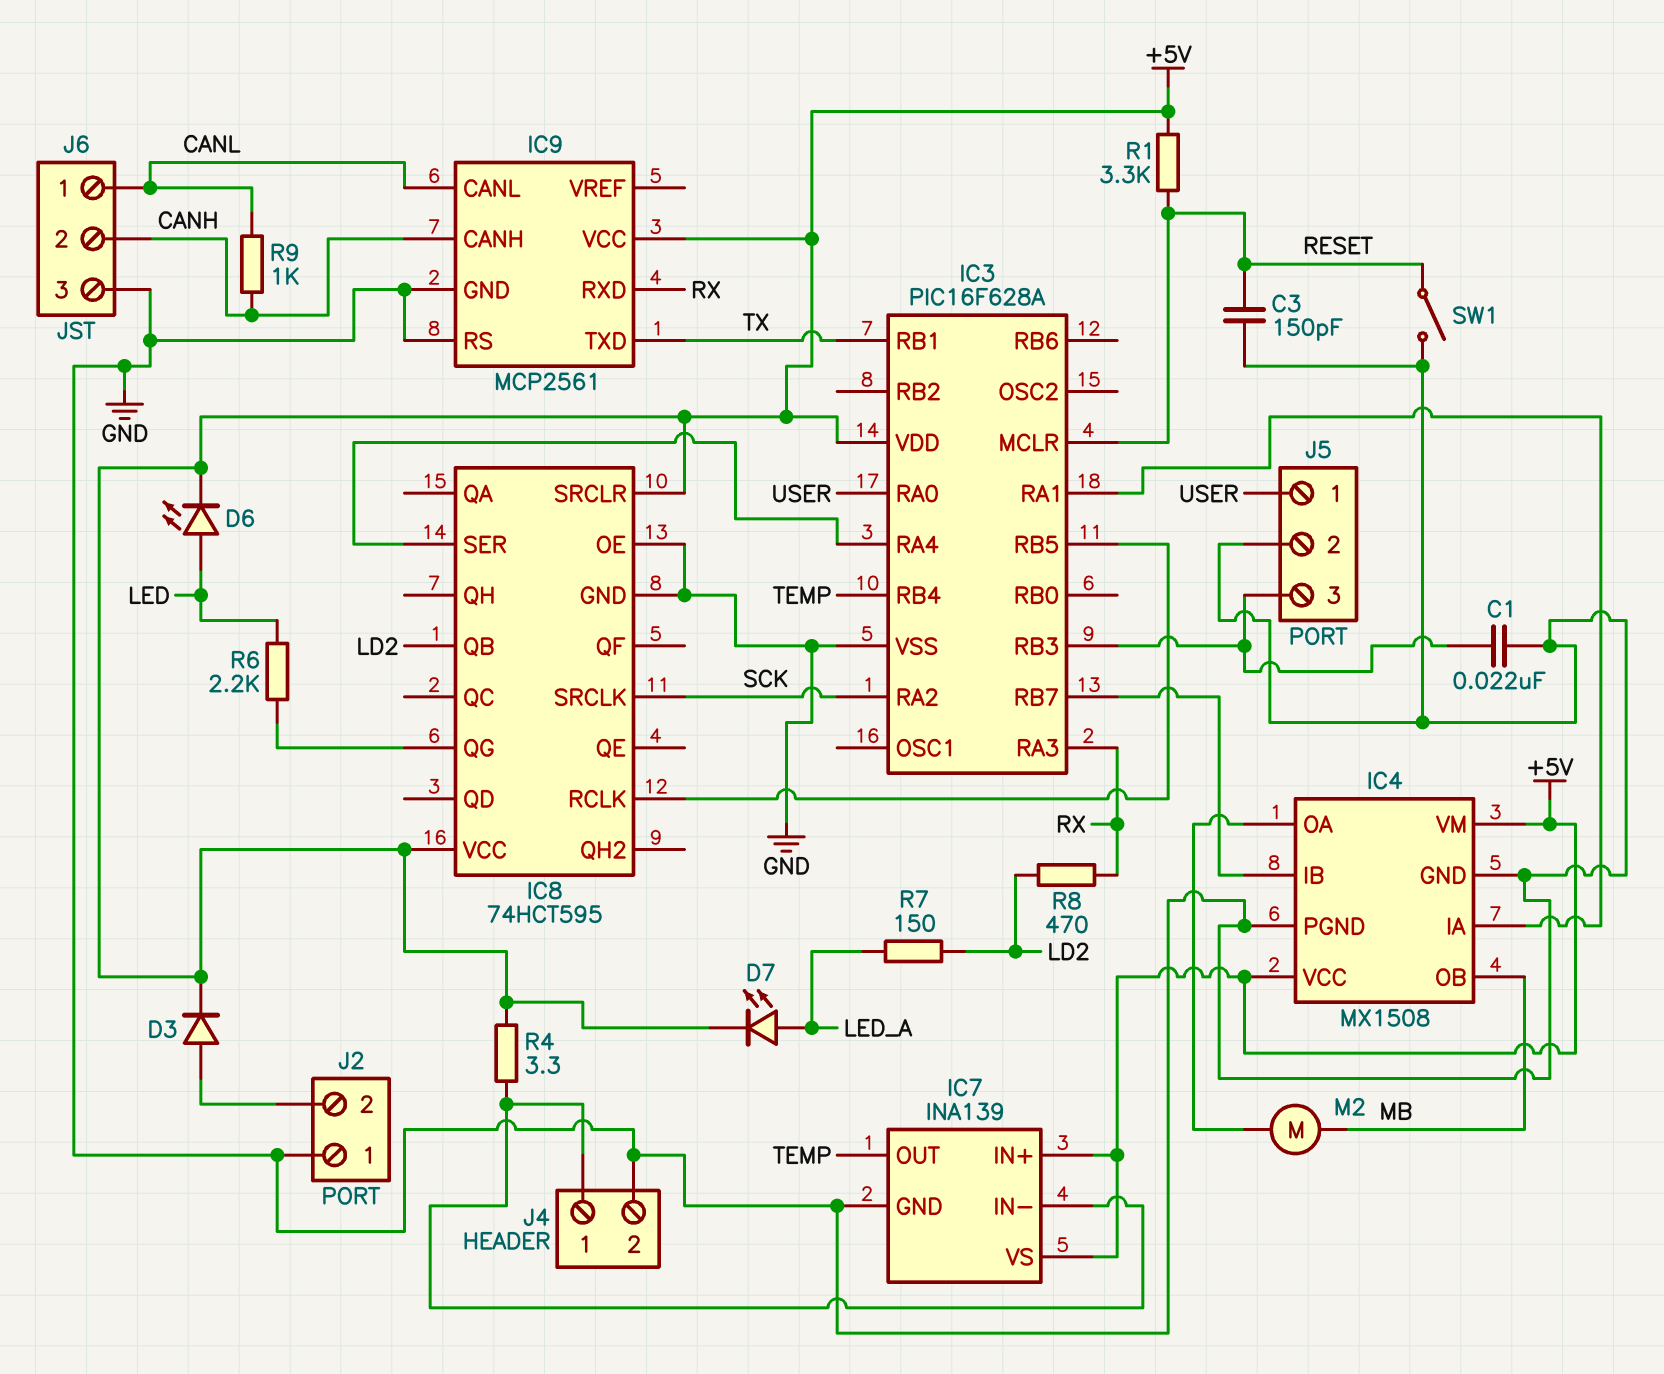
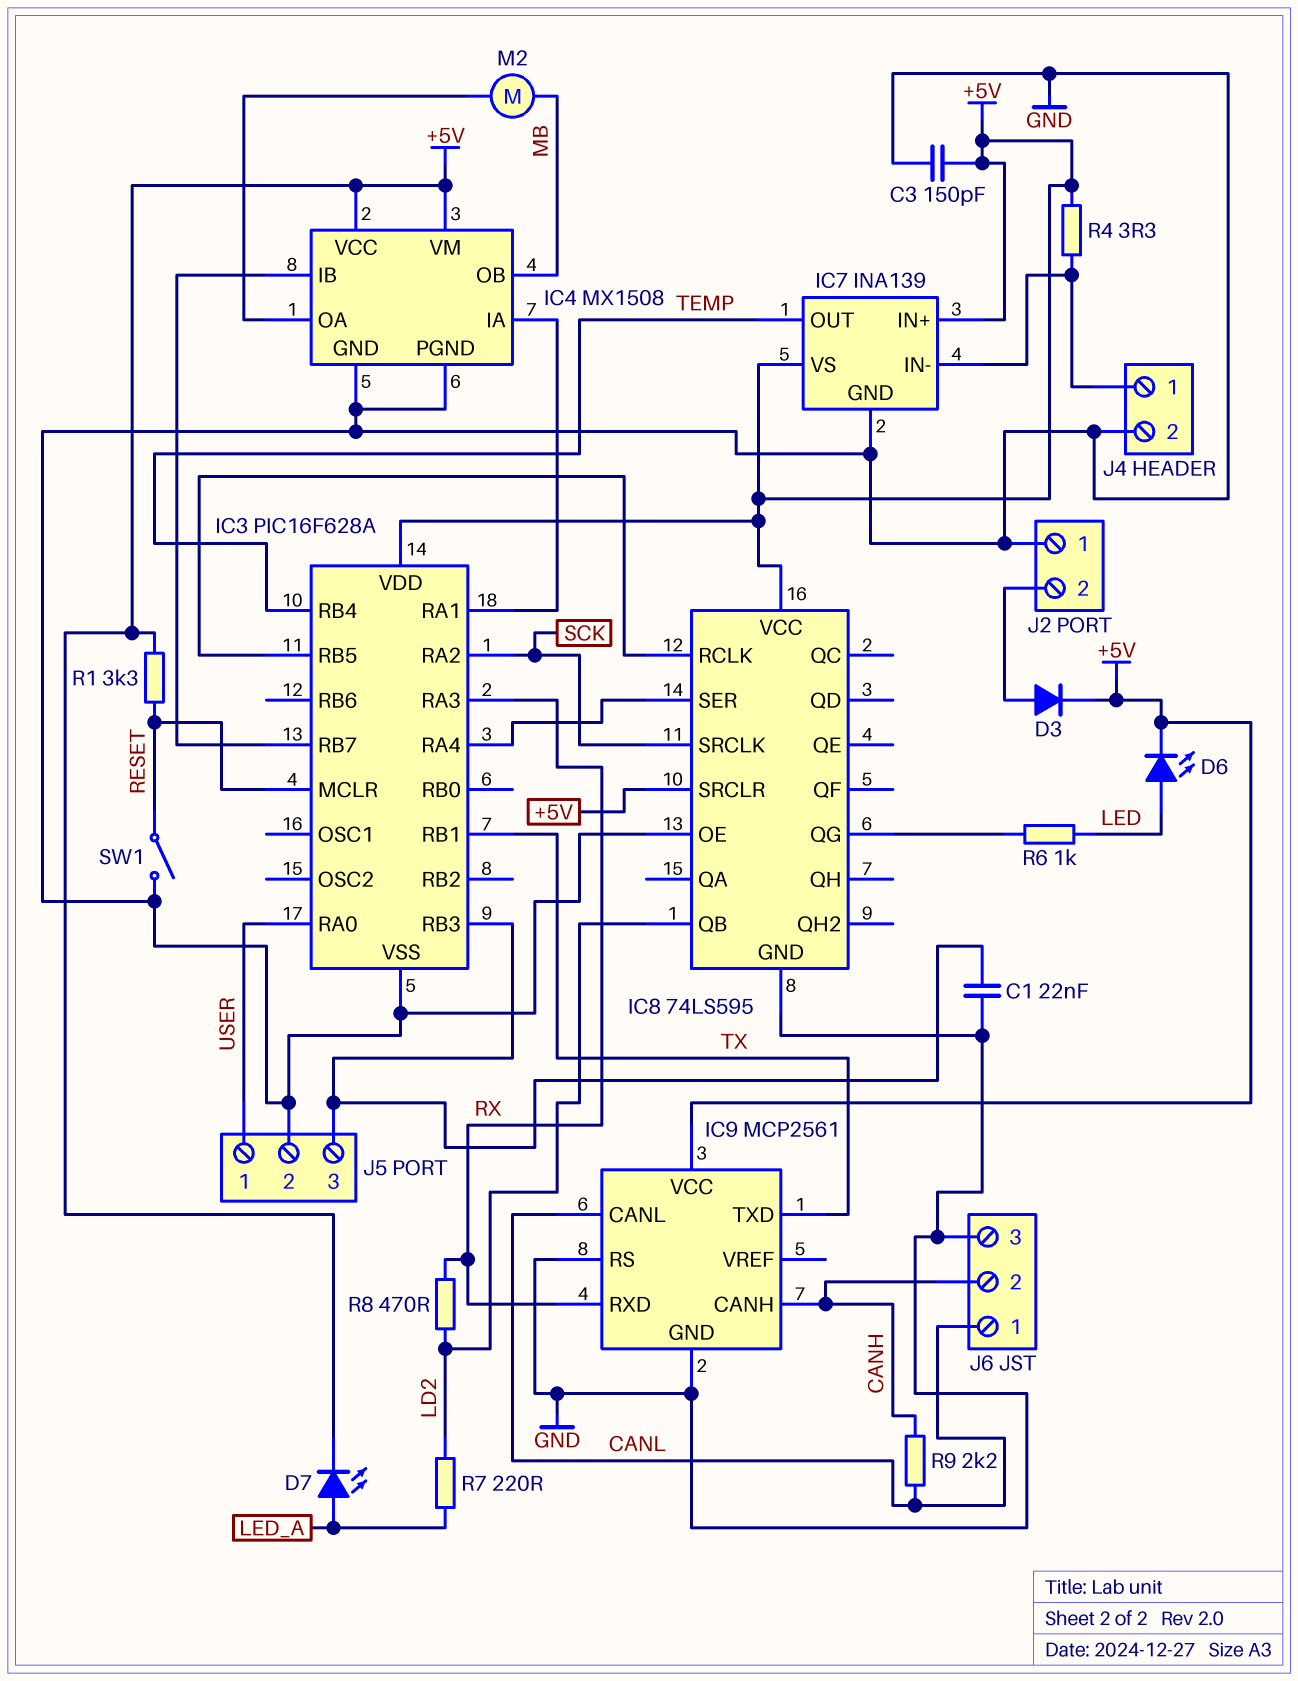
C3: 150pF (GND, RESET) -> 150pF (+5V, GND)
IC8: 74HCT595 -> 74LS595
R6: 2.2k (IC8/QG, LED) -> 1k (IC8/QG, LED)
R7: 150 (LD2, LED_A) -> 220 (LD2, LED_A)
R9: 1k (CANH, CANL) -> 2.2k (CANH, CANL)

